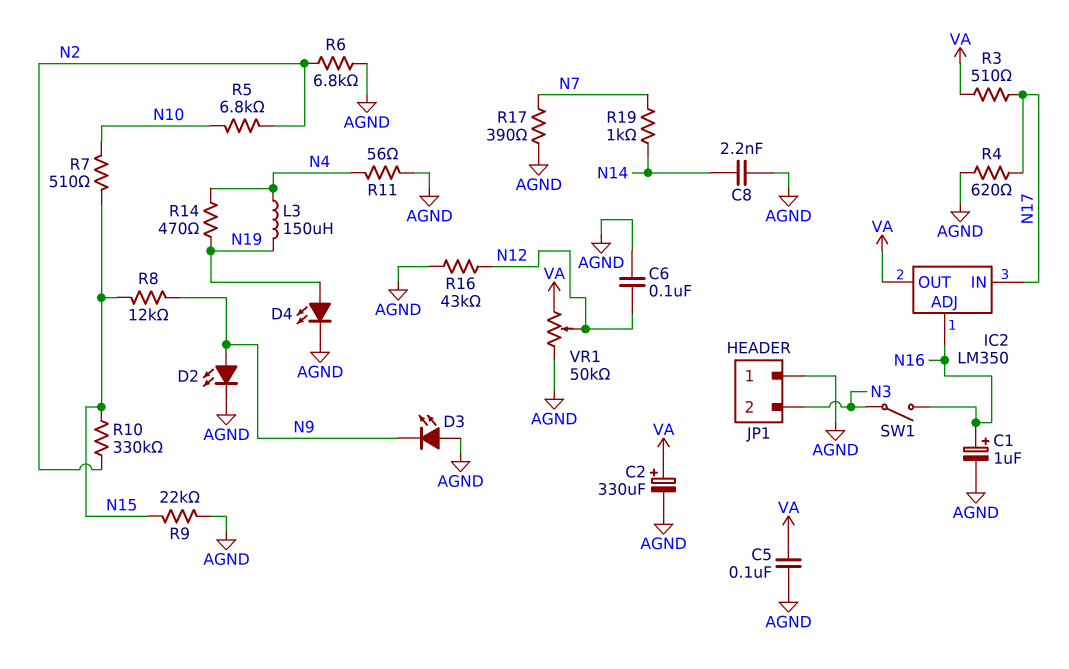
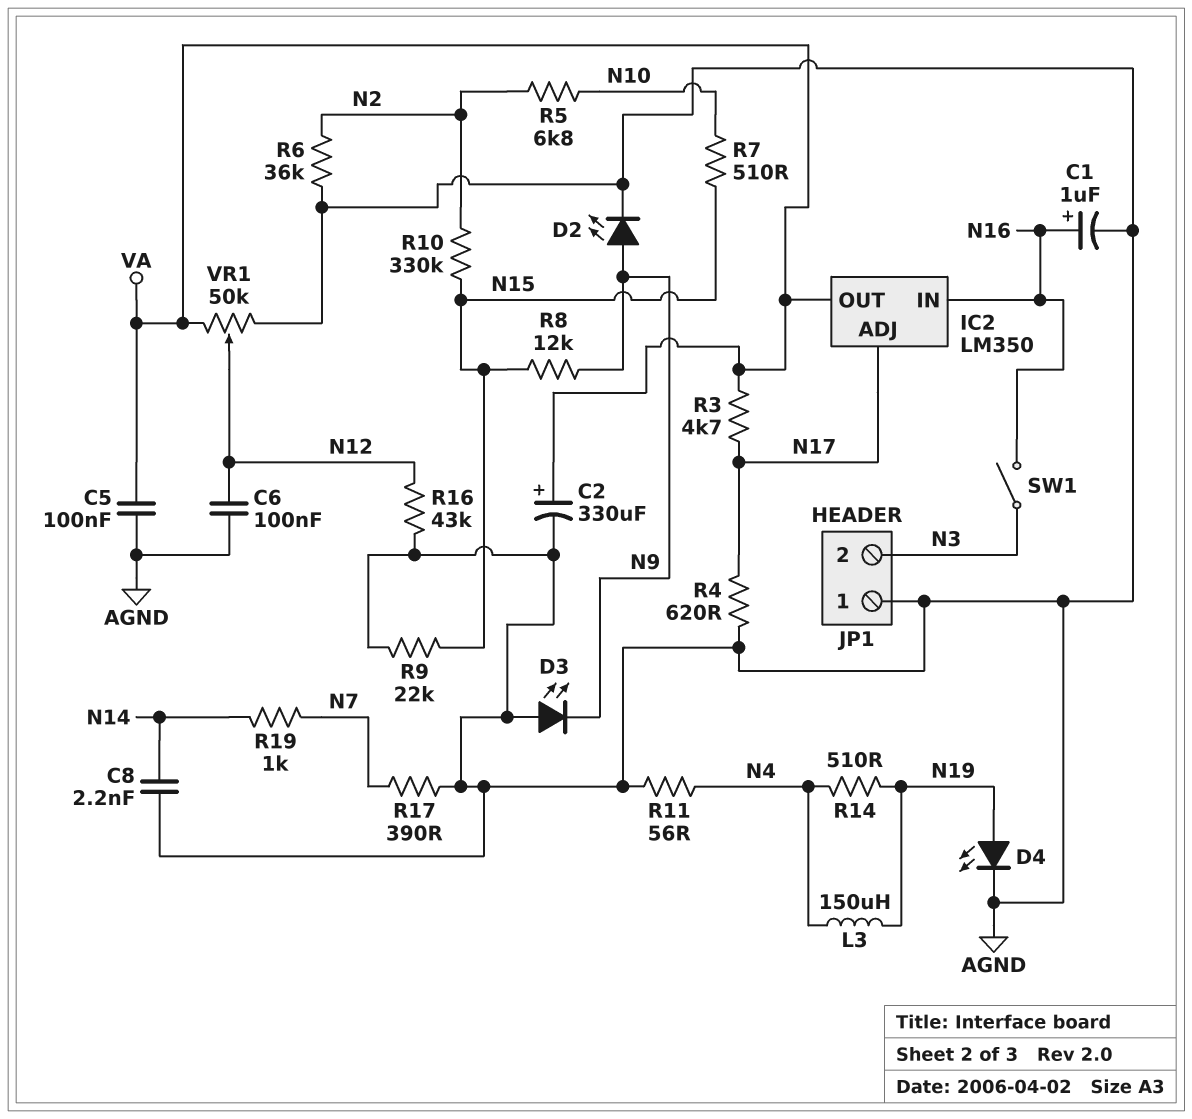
IC2 pin ADJ: N16 -> N17
IC2 pin IN: N17 -> N16
R3: 510 (N17, VA) -> 4.7k (N17, VA)
R6: 6.8k (AGND, N2) -> 36k (AGND, N2)
R14: 470 (N4, N19) -> 510 (N4, N19)

